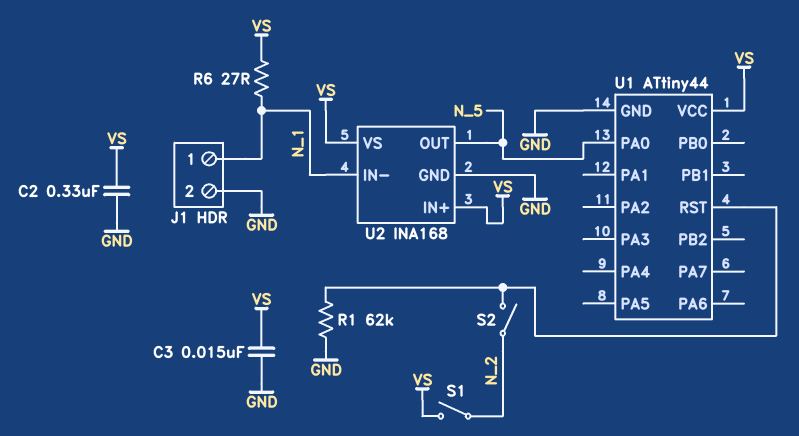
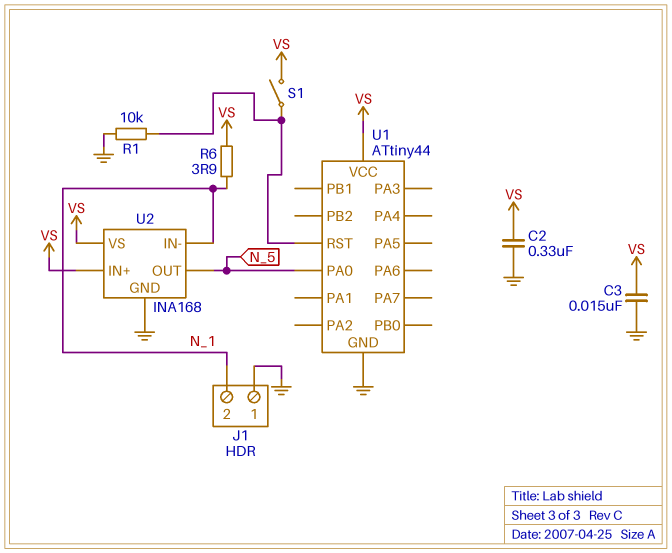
J1 pin 1: N_1 -> GND
J1 pin 2: GND -> N_1
R1: 62k (GND, U1/RST) -> 10k (GND, U1/RST)
R6: 27 (N_1, VS) -> 3.9 (N_1, VS)
S1: switch (N_2, VS) -> switch (U1/RST, VS)
S2: switch (N_2, U1/RST) -> none

